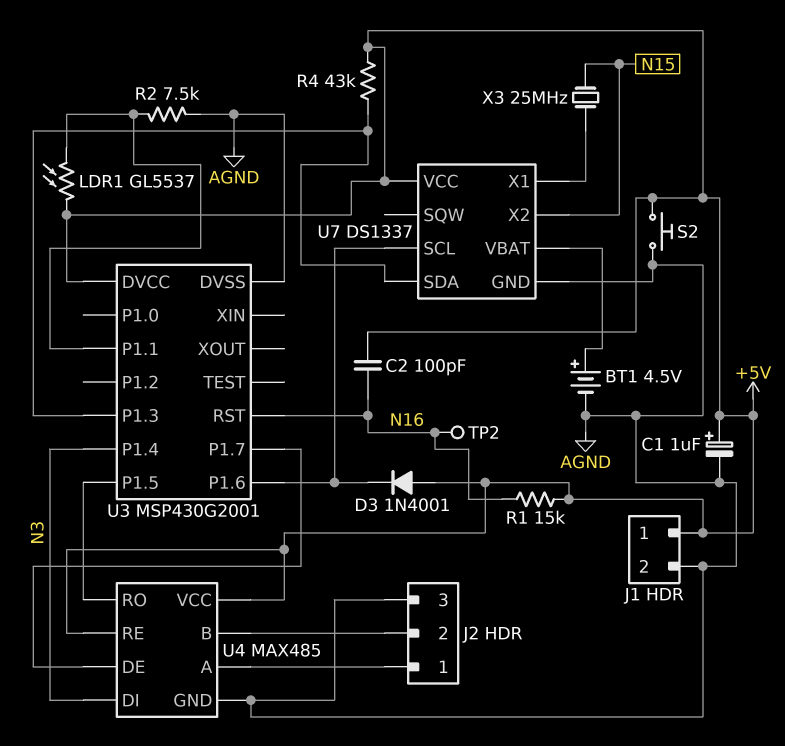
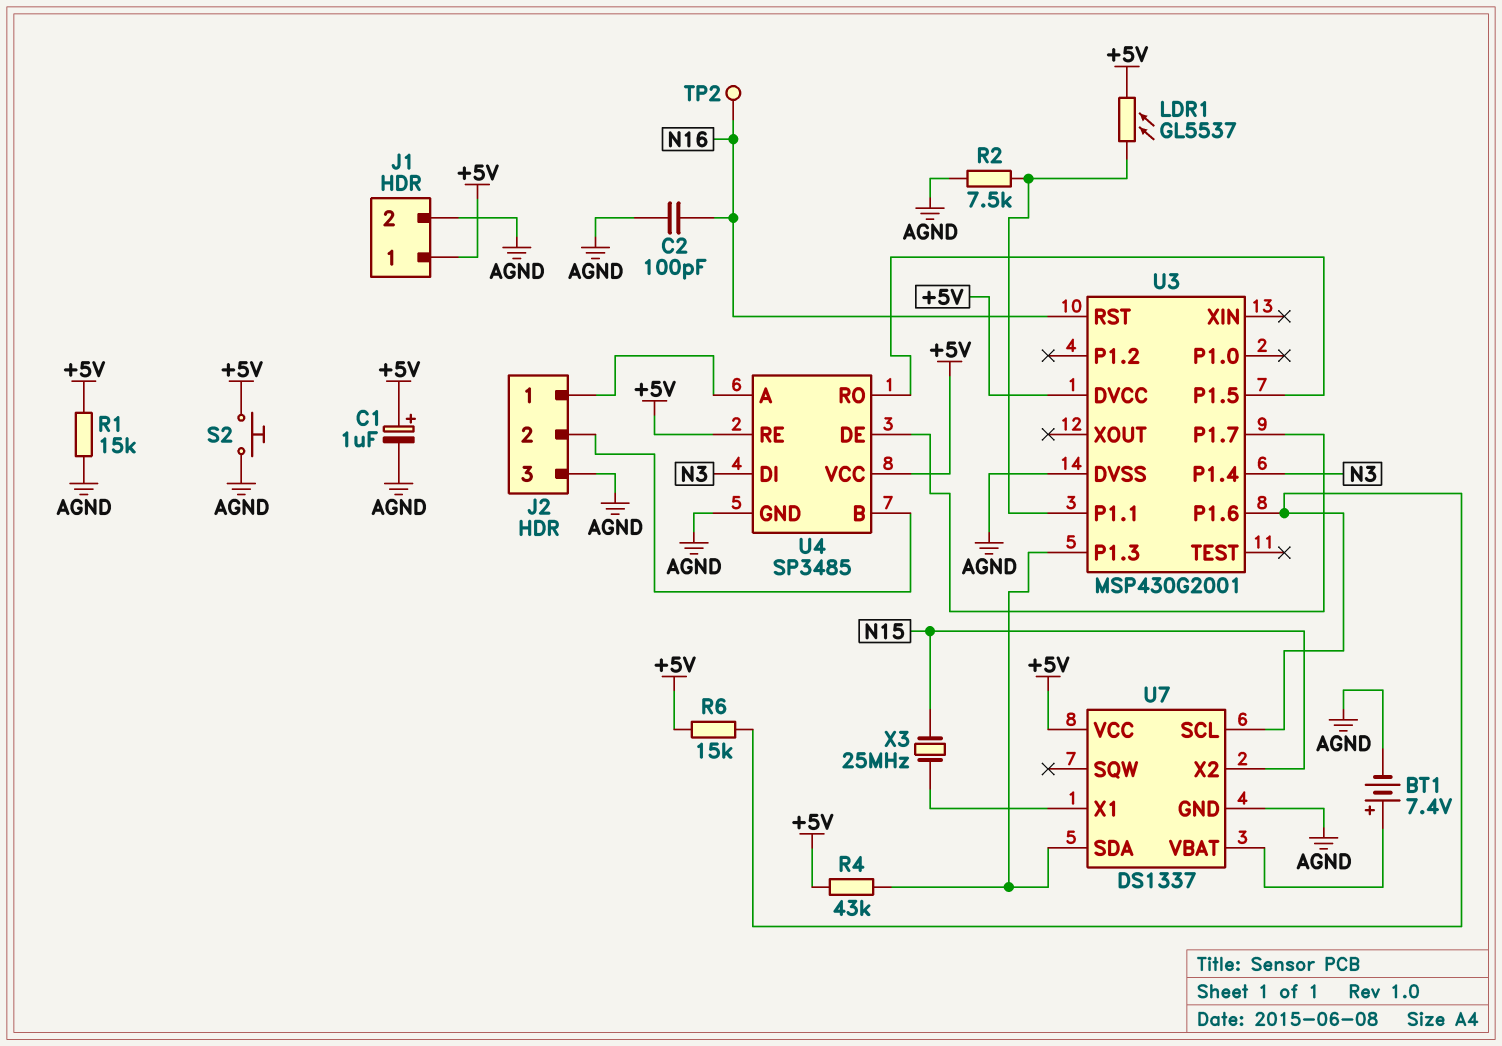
BT1: 4.5V (plus U7/VBAT, minus AGND) -> 7.4V (plus U7/VBAT, minus AGND)
C2: 100pF (+5V, N16) -> 100pF (AGND, N16)
D3: diode 1N4001 (A +5V, K U3/P1.6) -> none
R1: 15k (+5V, N16) -> 15k (+5V, AGND)
R6: none -> 15k (+5V, U3/P1.6)
U4: MAX485 -> SP3485

